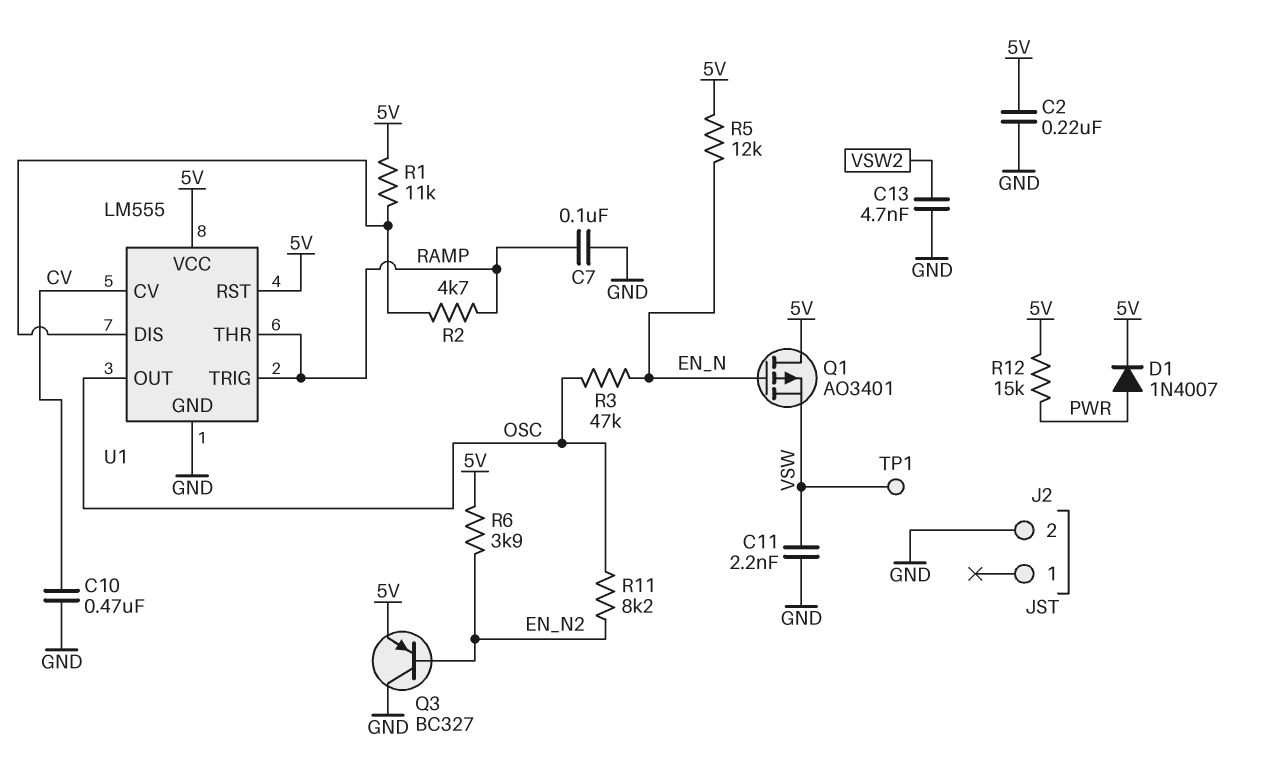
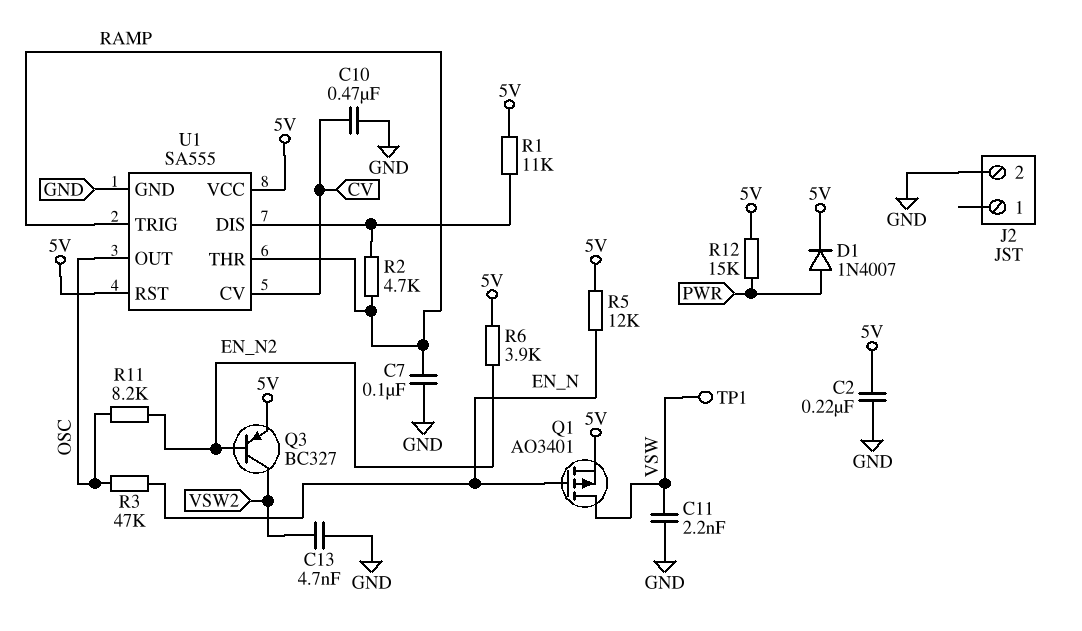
Q1: PMOS AO3401 (G EN_N, D 5V, S VSW) -> PMOS AO3401 (G EN_N, D VSW, S 5V)
Q3: PNP BC327 (B EN_N2, C GND, E 5V) -> PNP BC327 (B EN_N2, C VSW2, E 5V)
U1: LM555 -> SA555

